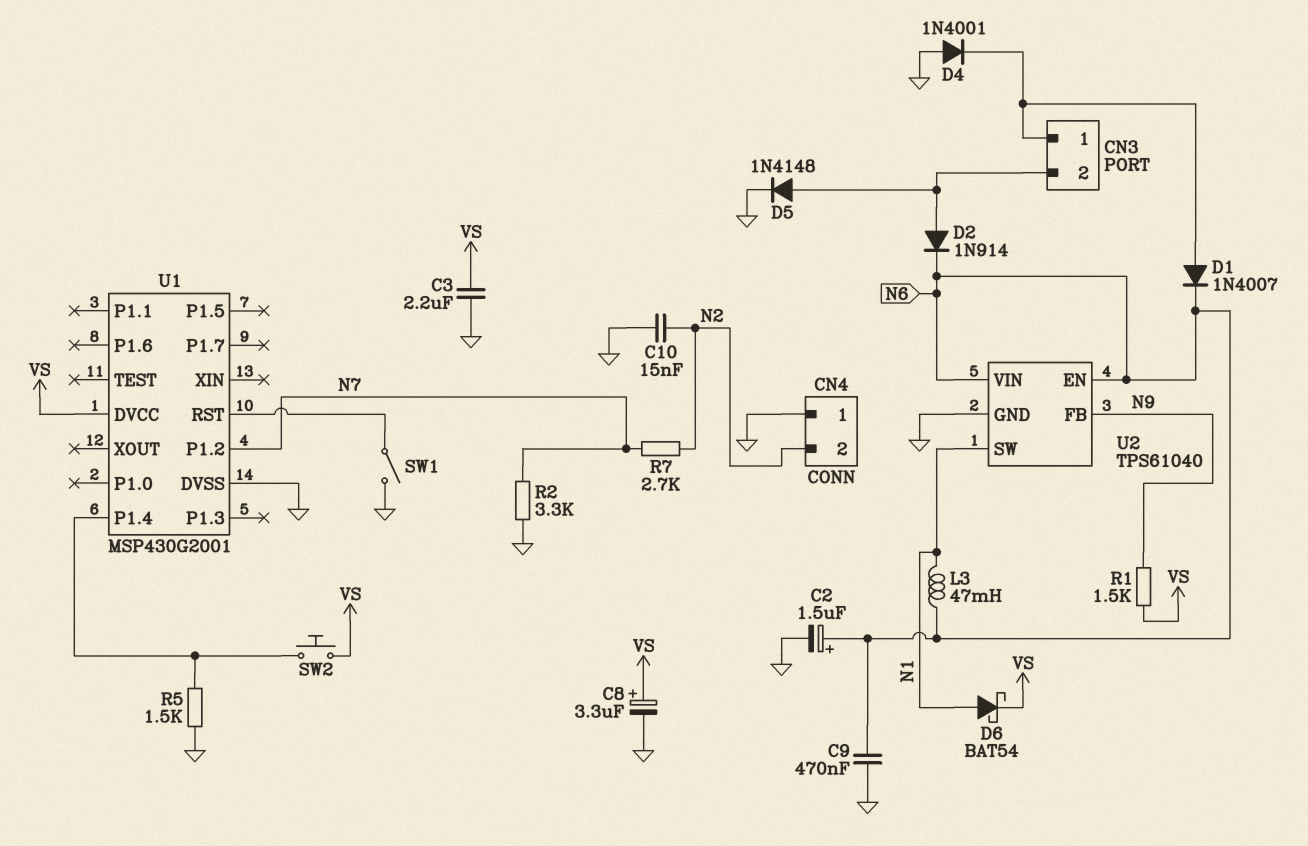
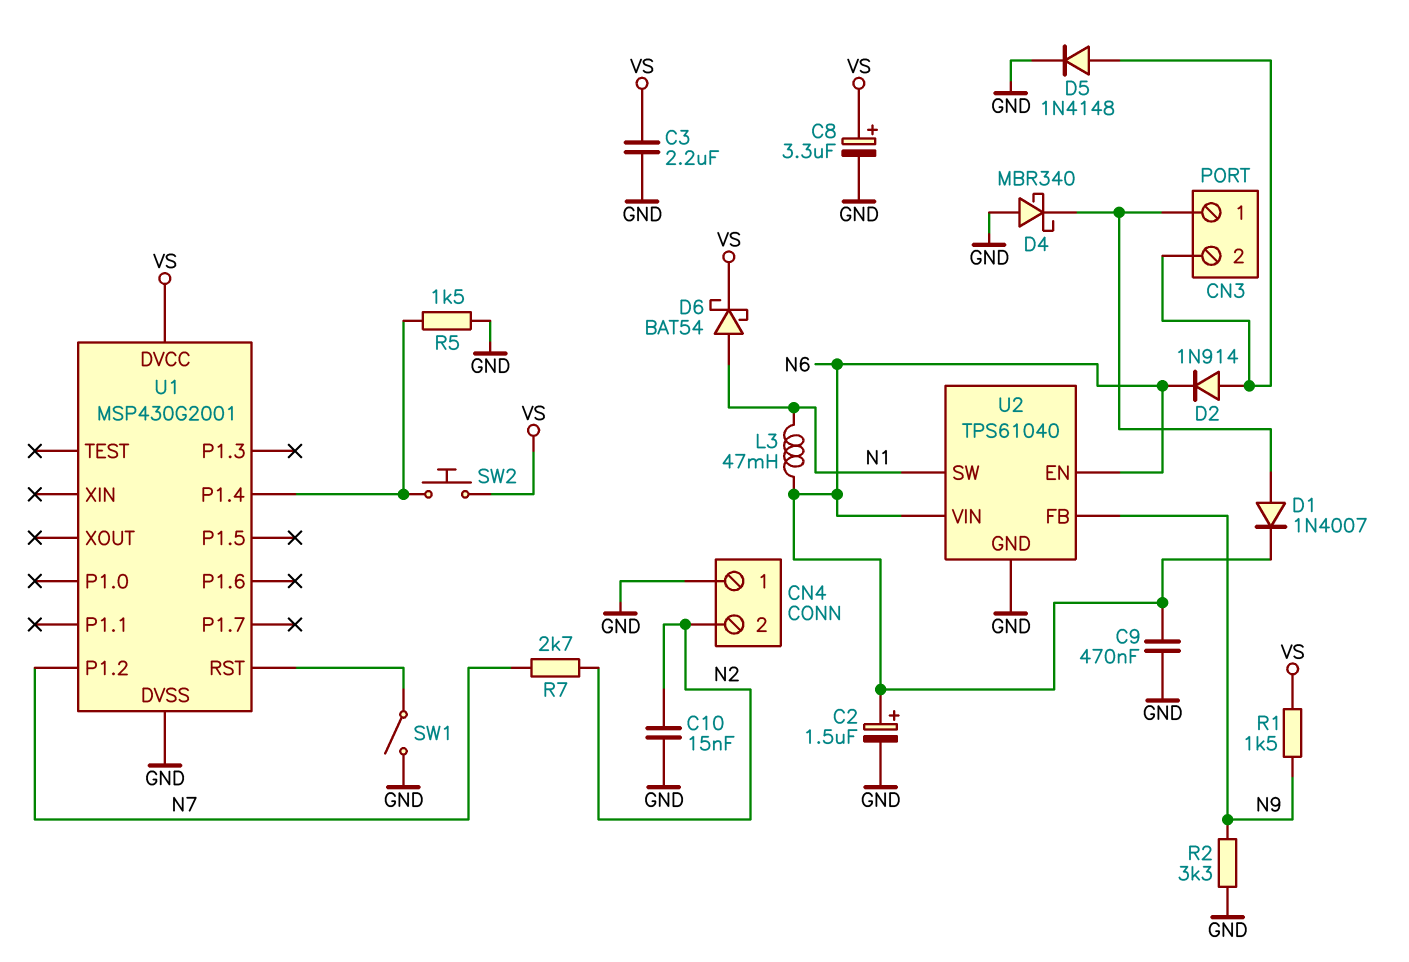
D4: diode 1N4001 (A GND, K CN3/1) -> schottky MBR340 (A GND, K CN3/1)
R2: 3.3k (GND, N7) -> 3.3k (GND, N9)

